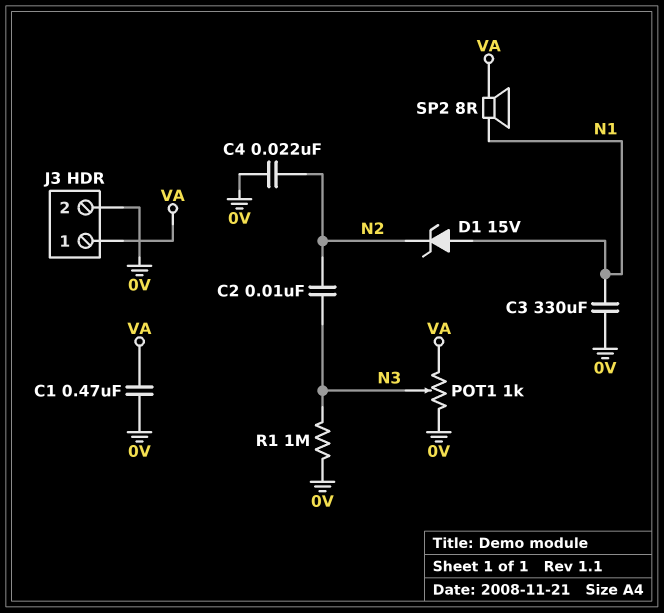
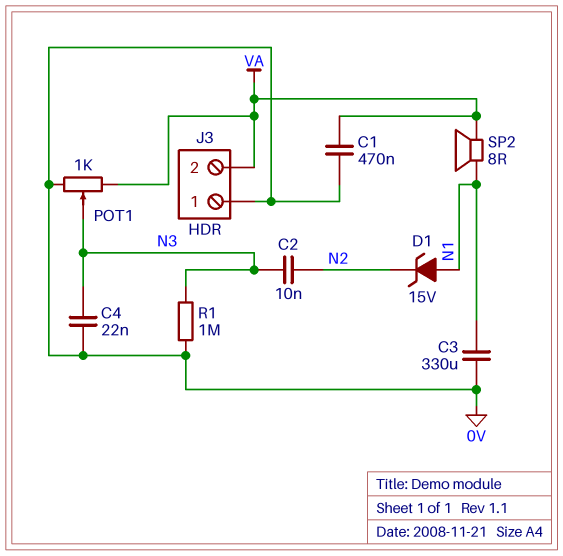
C4: 22nF (0V, N2) -> 22nF (0V, N3)
J3 pin 1: VA -> 0V
J3 pin 2: 0V -> VA

